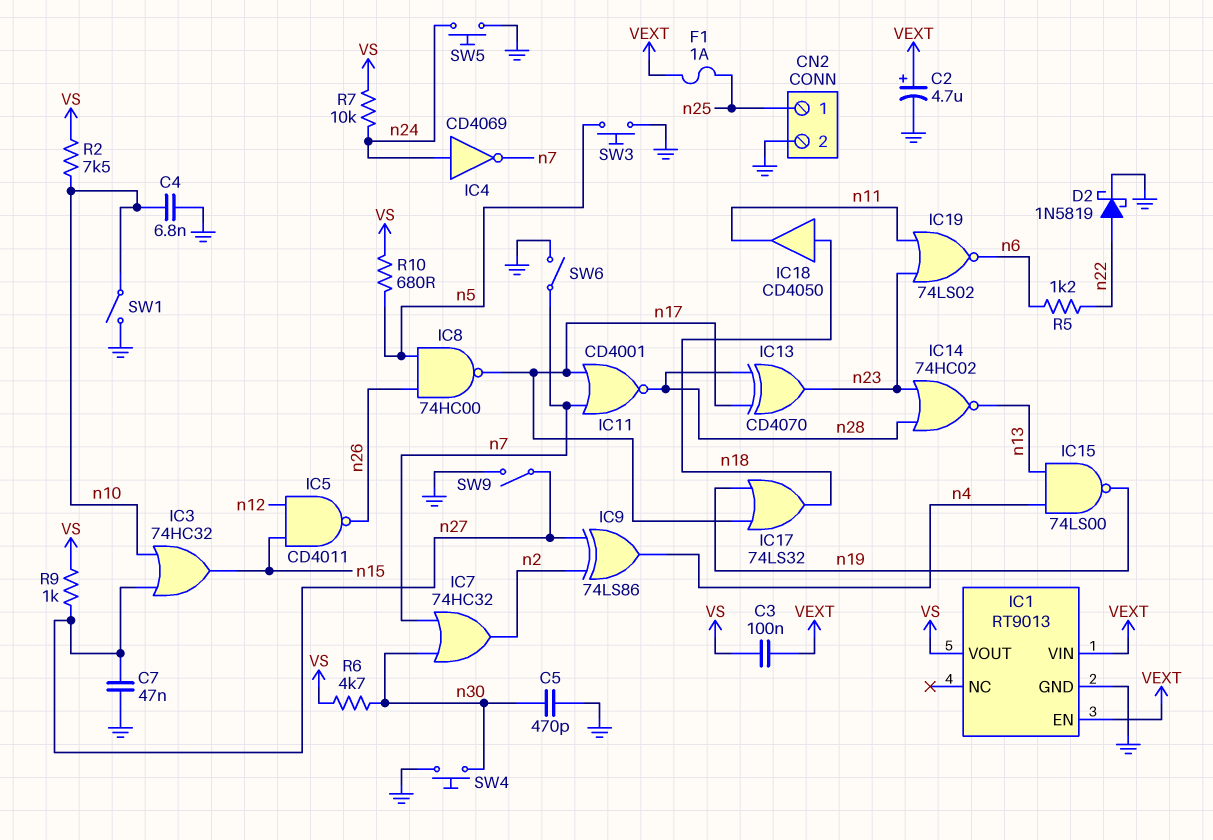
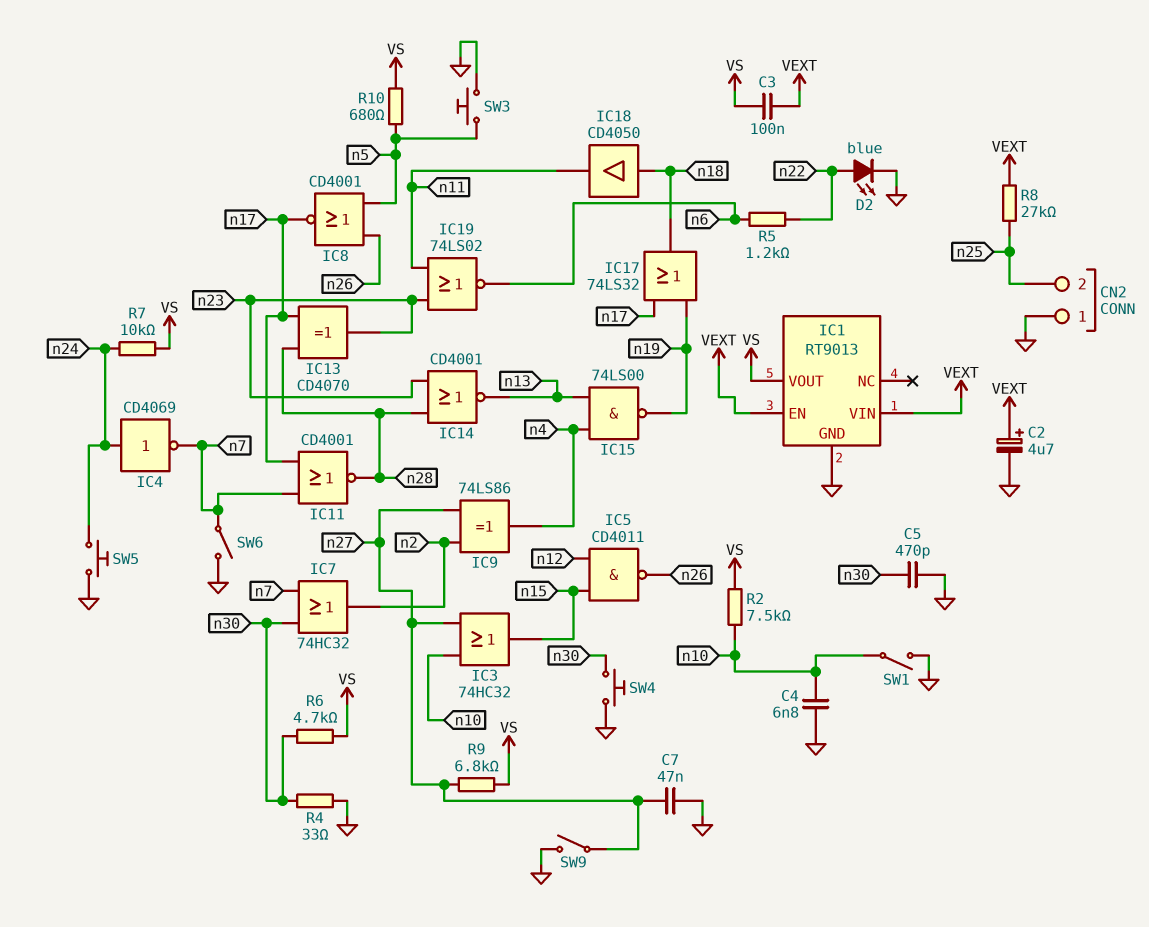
CN2 pin 1: n25 -> GND
CN2 pin 2: GND -> n25
D2: schottky 1N5819 (A n22, K GND) -> LED blue (A n22, K GND)
F1: 1A (VEXT, n25) -> none
IC8: NAND 74HC00 (in n5, in n26, out n17) -> NOR CD4001 (in n5, in n26, out n17)
IC14: NOR 74HC02 (in n23, in n28, out n13) -> NOR CD4001 (in n23, in n28, out n13)
R4: none -> 33 (GND, n30)
R8: none -> 27k (VEXT, n25)
R9: 1k (VS, n27) -> 6.8k (VS, n27)

